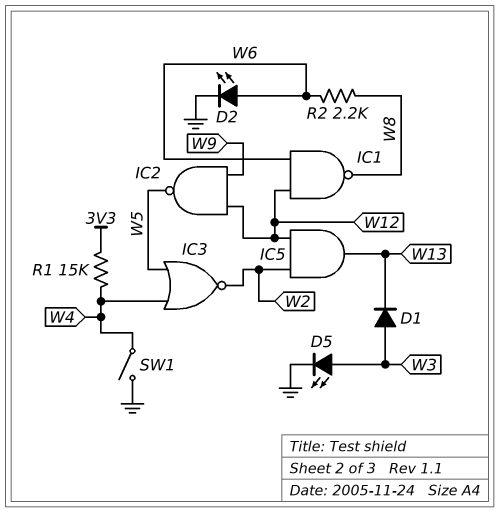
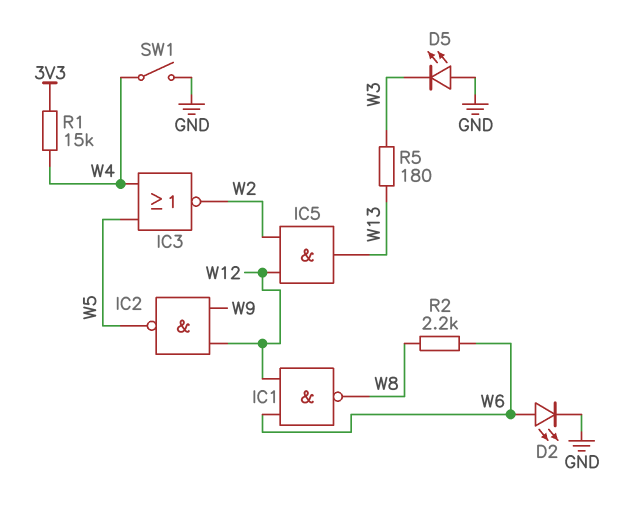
D1: diode (A W3, K W13) -> none
D5: LED (A W3, K GND) -> LED (A GND, K W3)
R5: none -> 180 (W3, W13)

